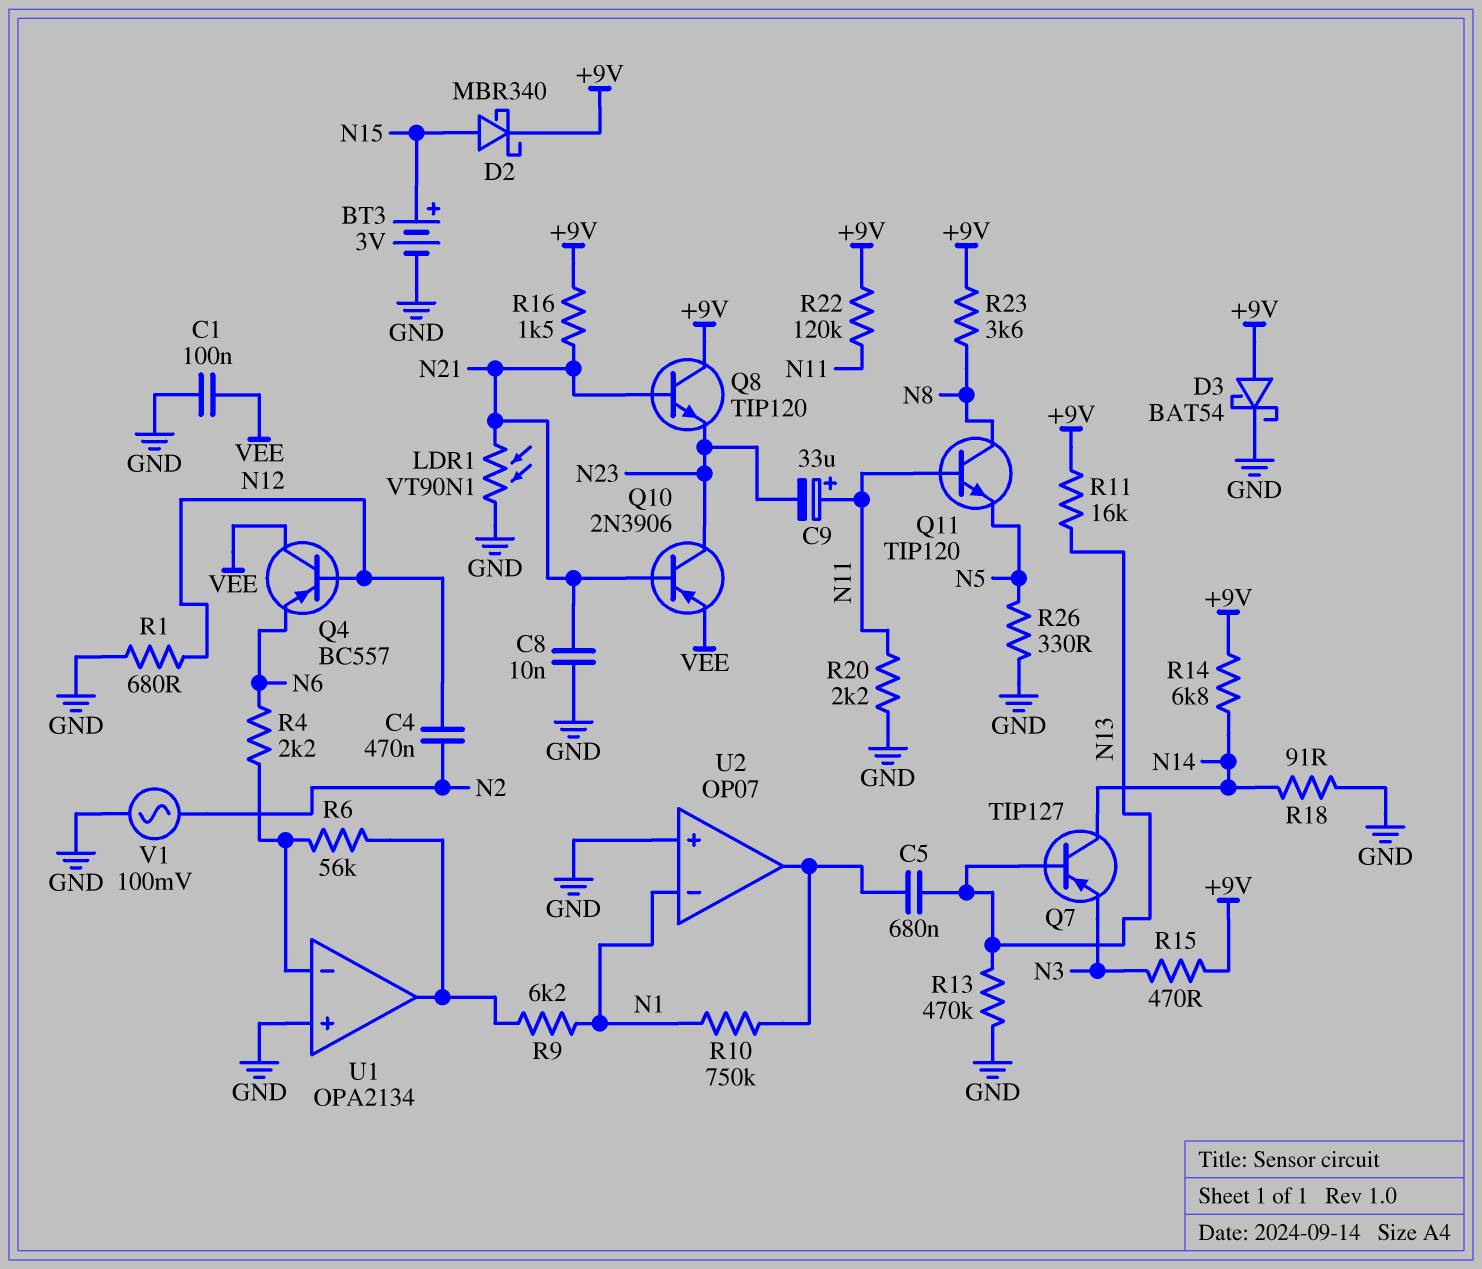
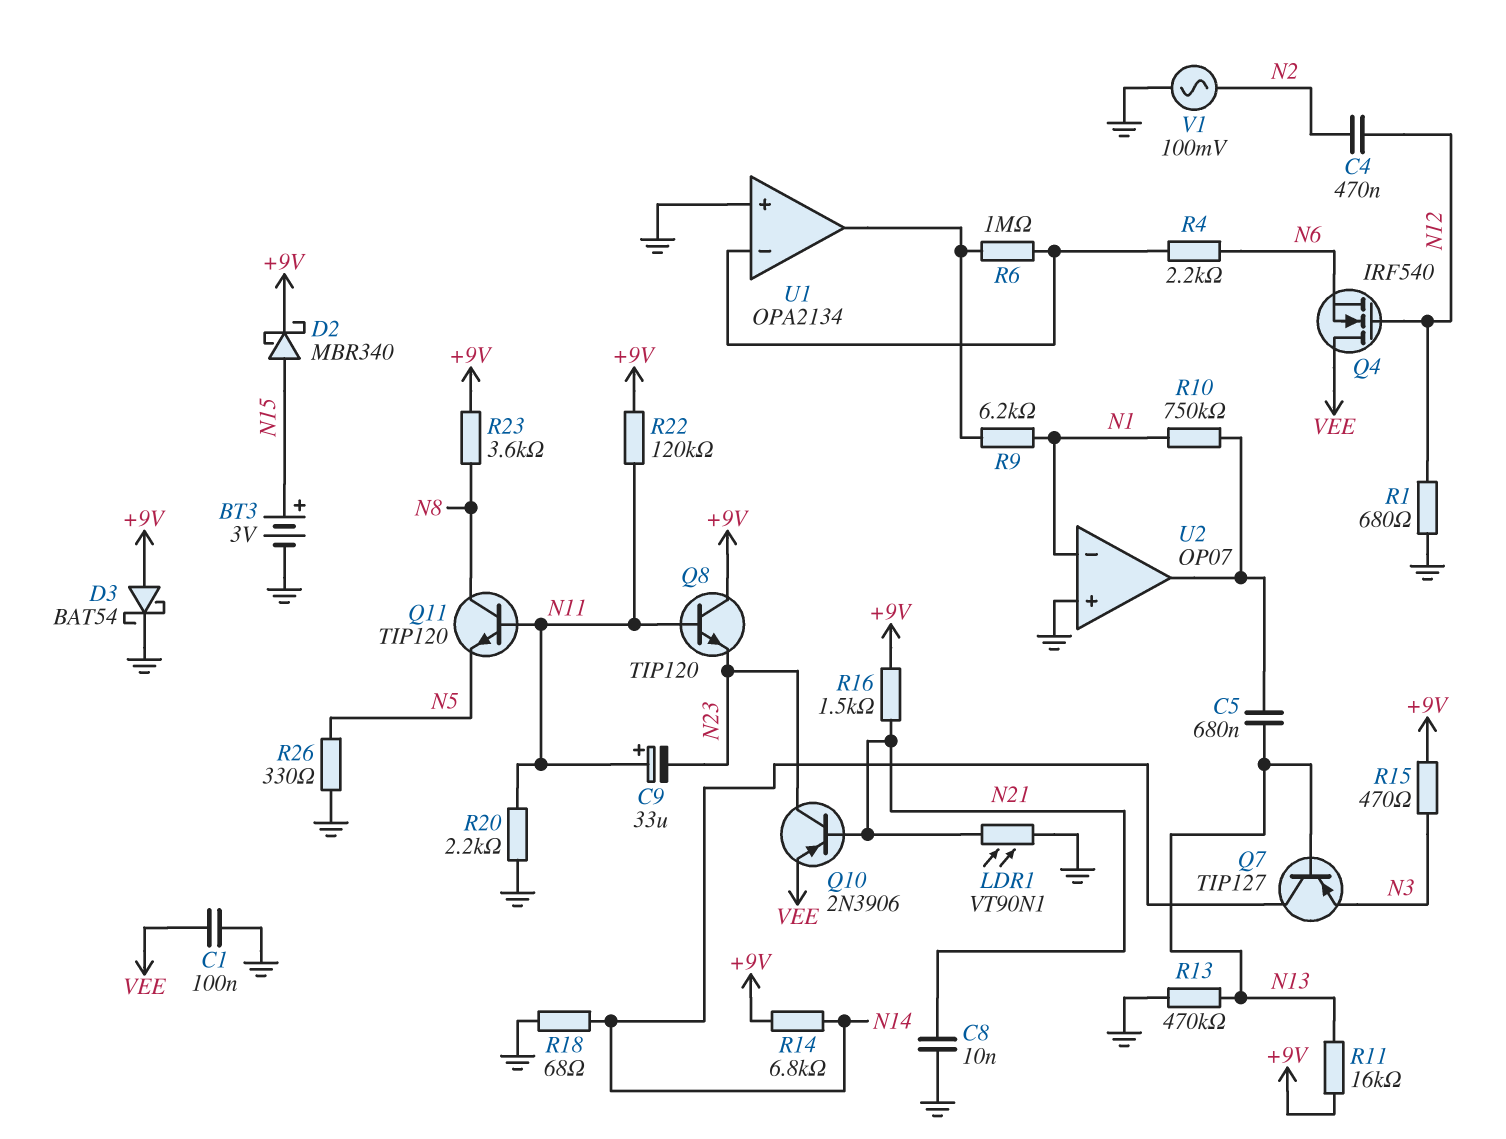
Q4: PNP BC557 (B N12, C VEE, E N6) -> NMOS IRF540 (G N12, D VEE, S N6)
Q8: NPN TIP120 (B N21, C +9V, E N23) -> NPN TIP120 (B N11, C +9V, E N23)
R6: 56k (U1/in-, U1/out) -> 1M (U1/in-, U1/out)
R18: 91 (GND, N14) -> 68 (GND, N14)

